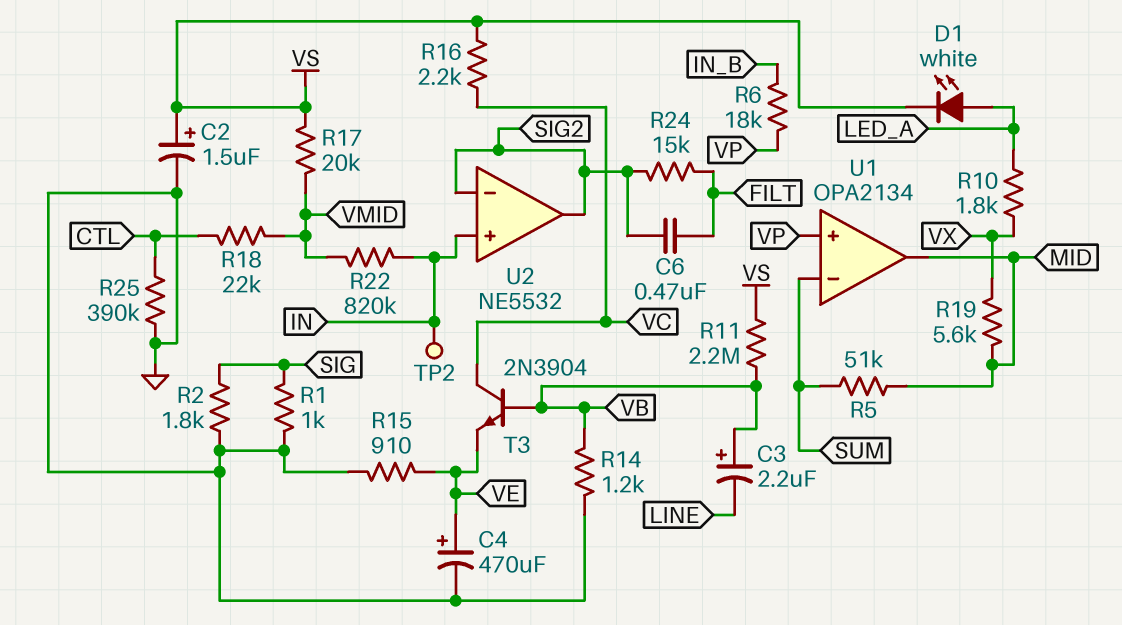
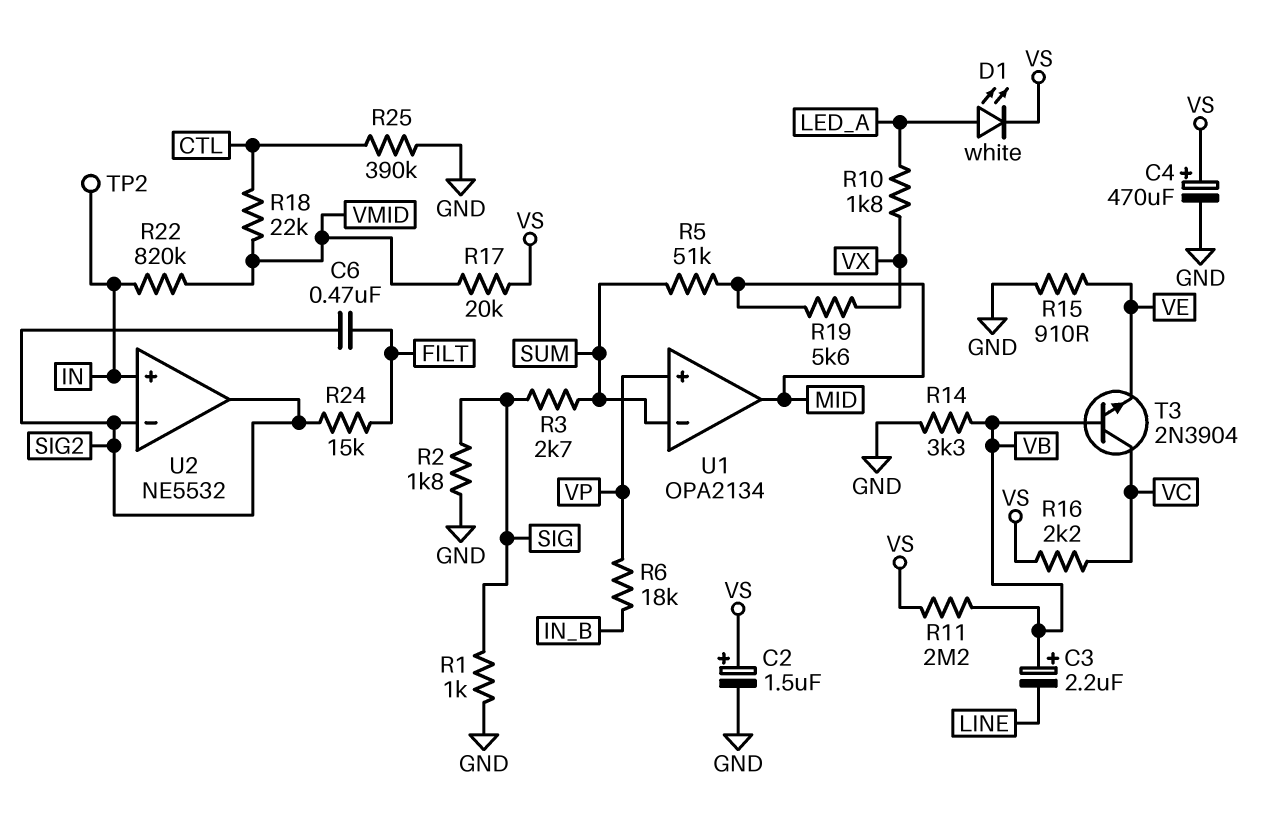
C4: 470uF (plus VE, minus GND) -> 470uF (plus VS, minus GND)
R3: none -> 2.7k (SIG, SUM)
R14: 1.2k (GND, VB) -> 3.3k (GND, VB)

